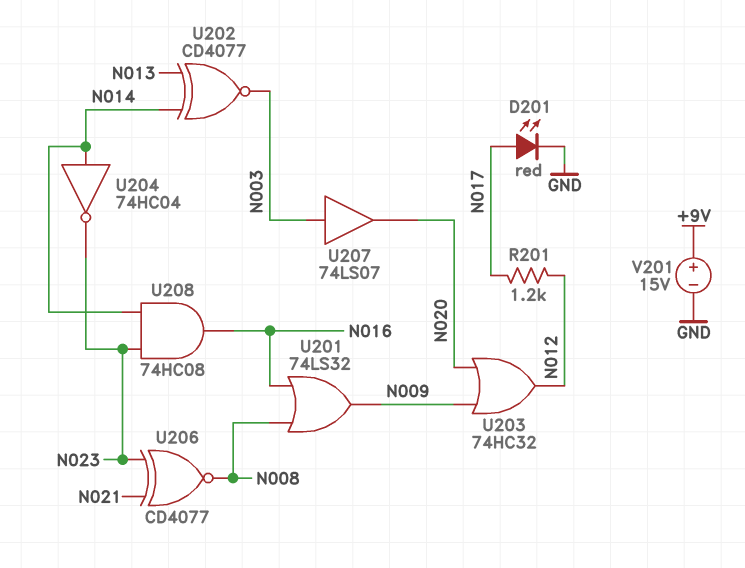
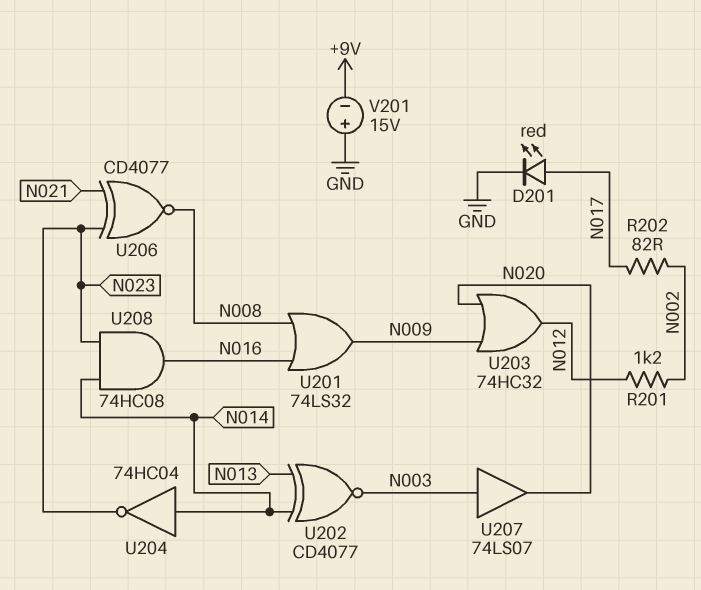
R201: 1.2k (N012, N017) -> 1.2k (N002, N012)
R202: none -> 82 (N002, N017)
V201: 15V (plus +9V, minus GND) -> 15V (plus GND, minus +9V)

